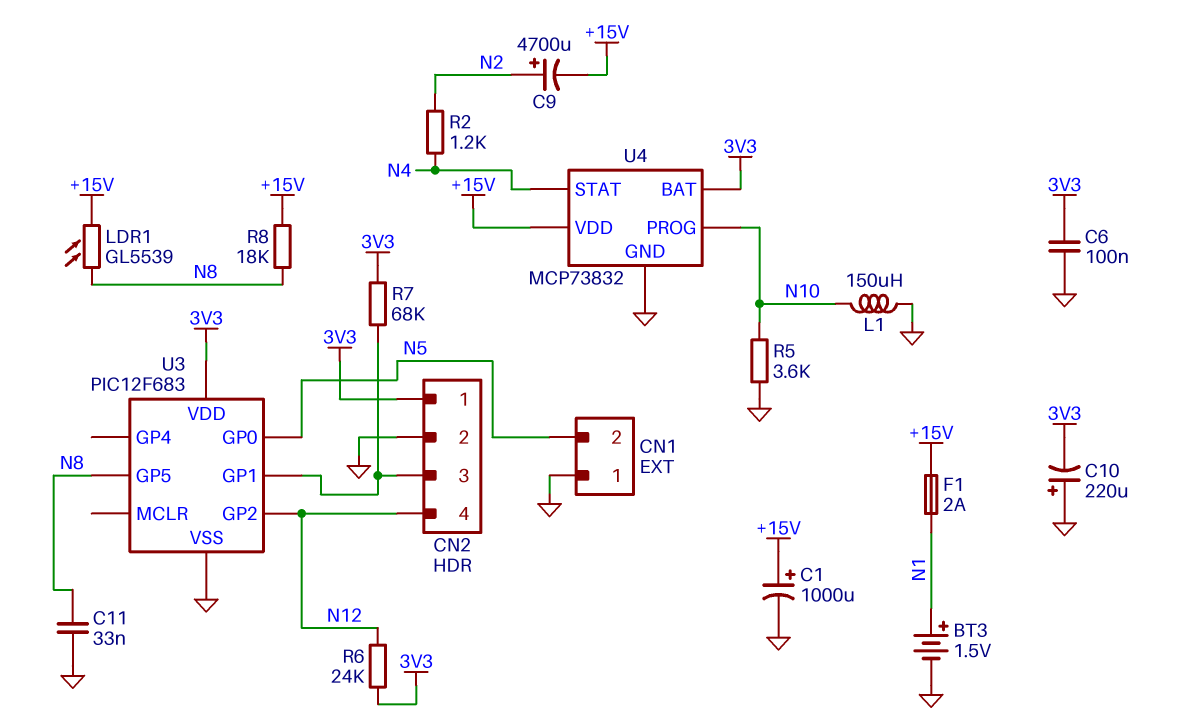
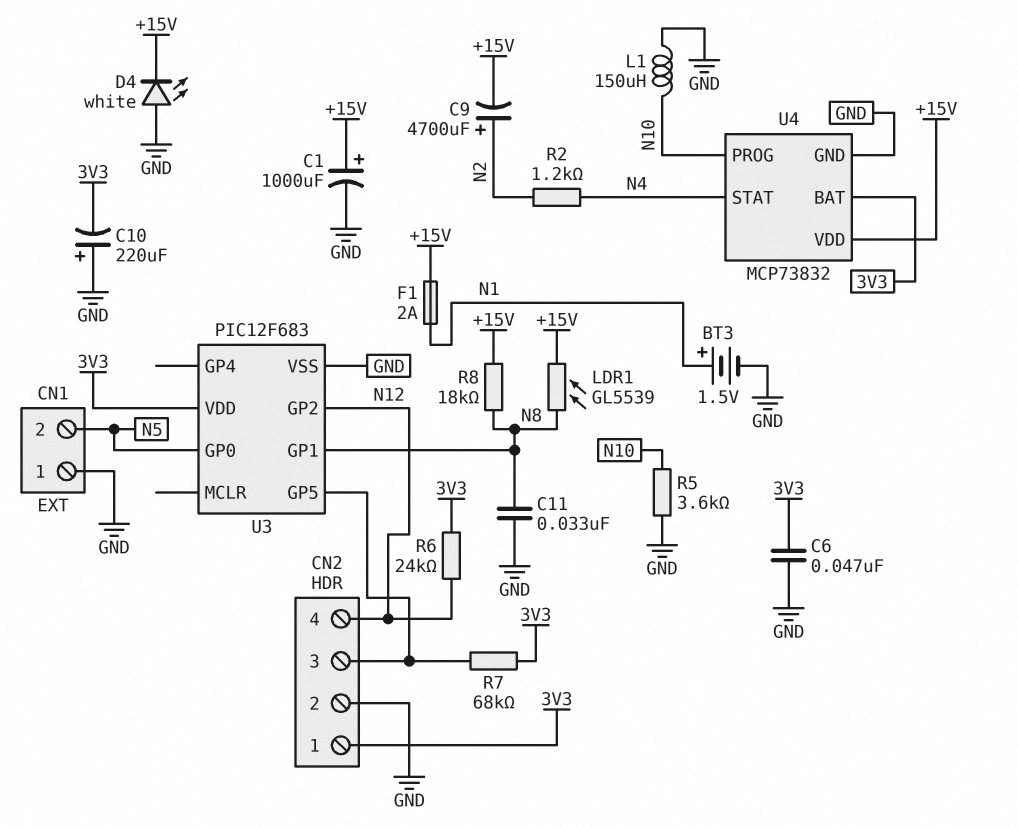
C6: 100nF (3V3, GND) -> 47nF (3V3, GND)
D4: none -> LED white (A GND, K +15V)
U3 pin GP1: CN2/3 -> N8
U3 pin GP5: N8 -> CN2/3

